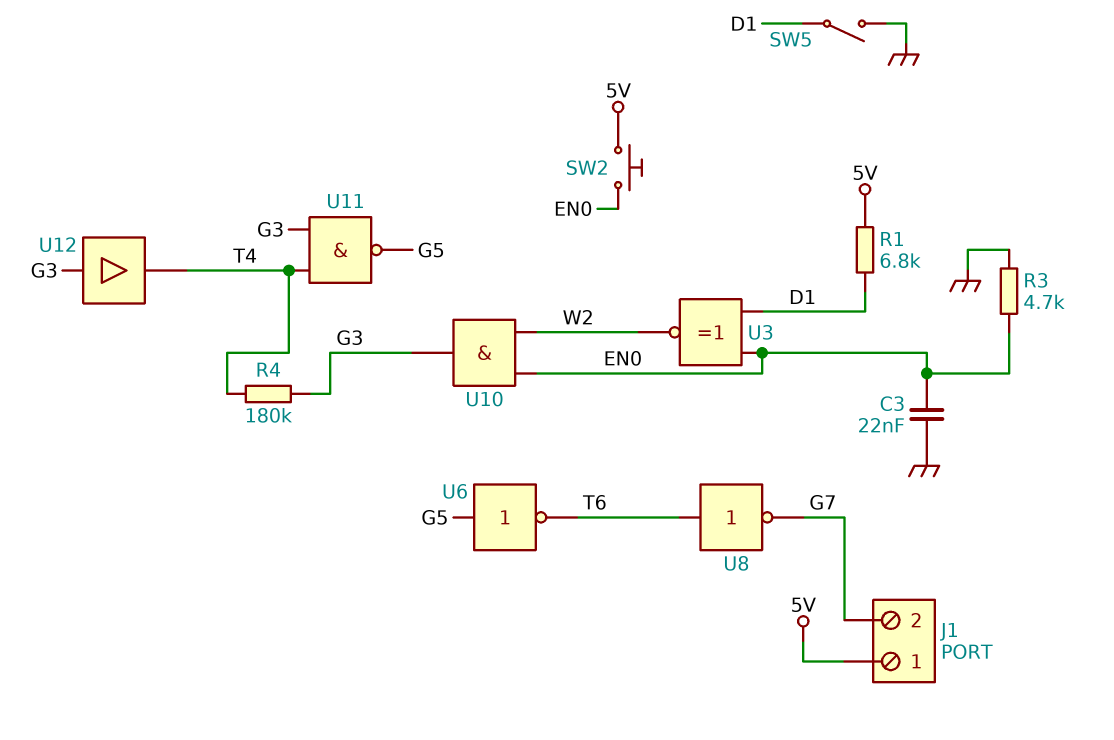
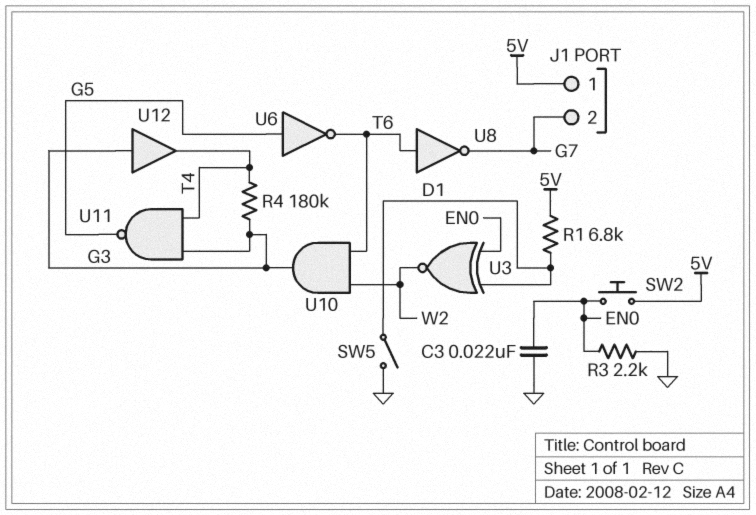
R3: 4.7k (EN0, GND) -> 2.2k (EN0, GND)
U10: AND (in EN0, in W2, out G3) -> AND (in T6, in W2, out G3)

